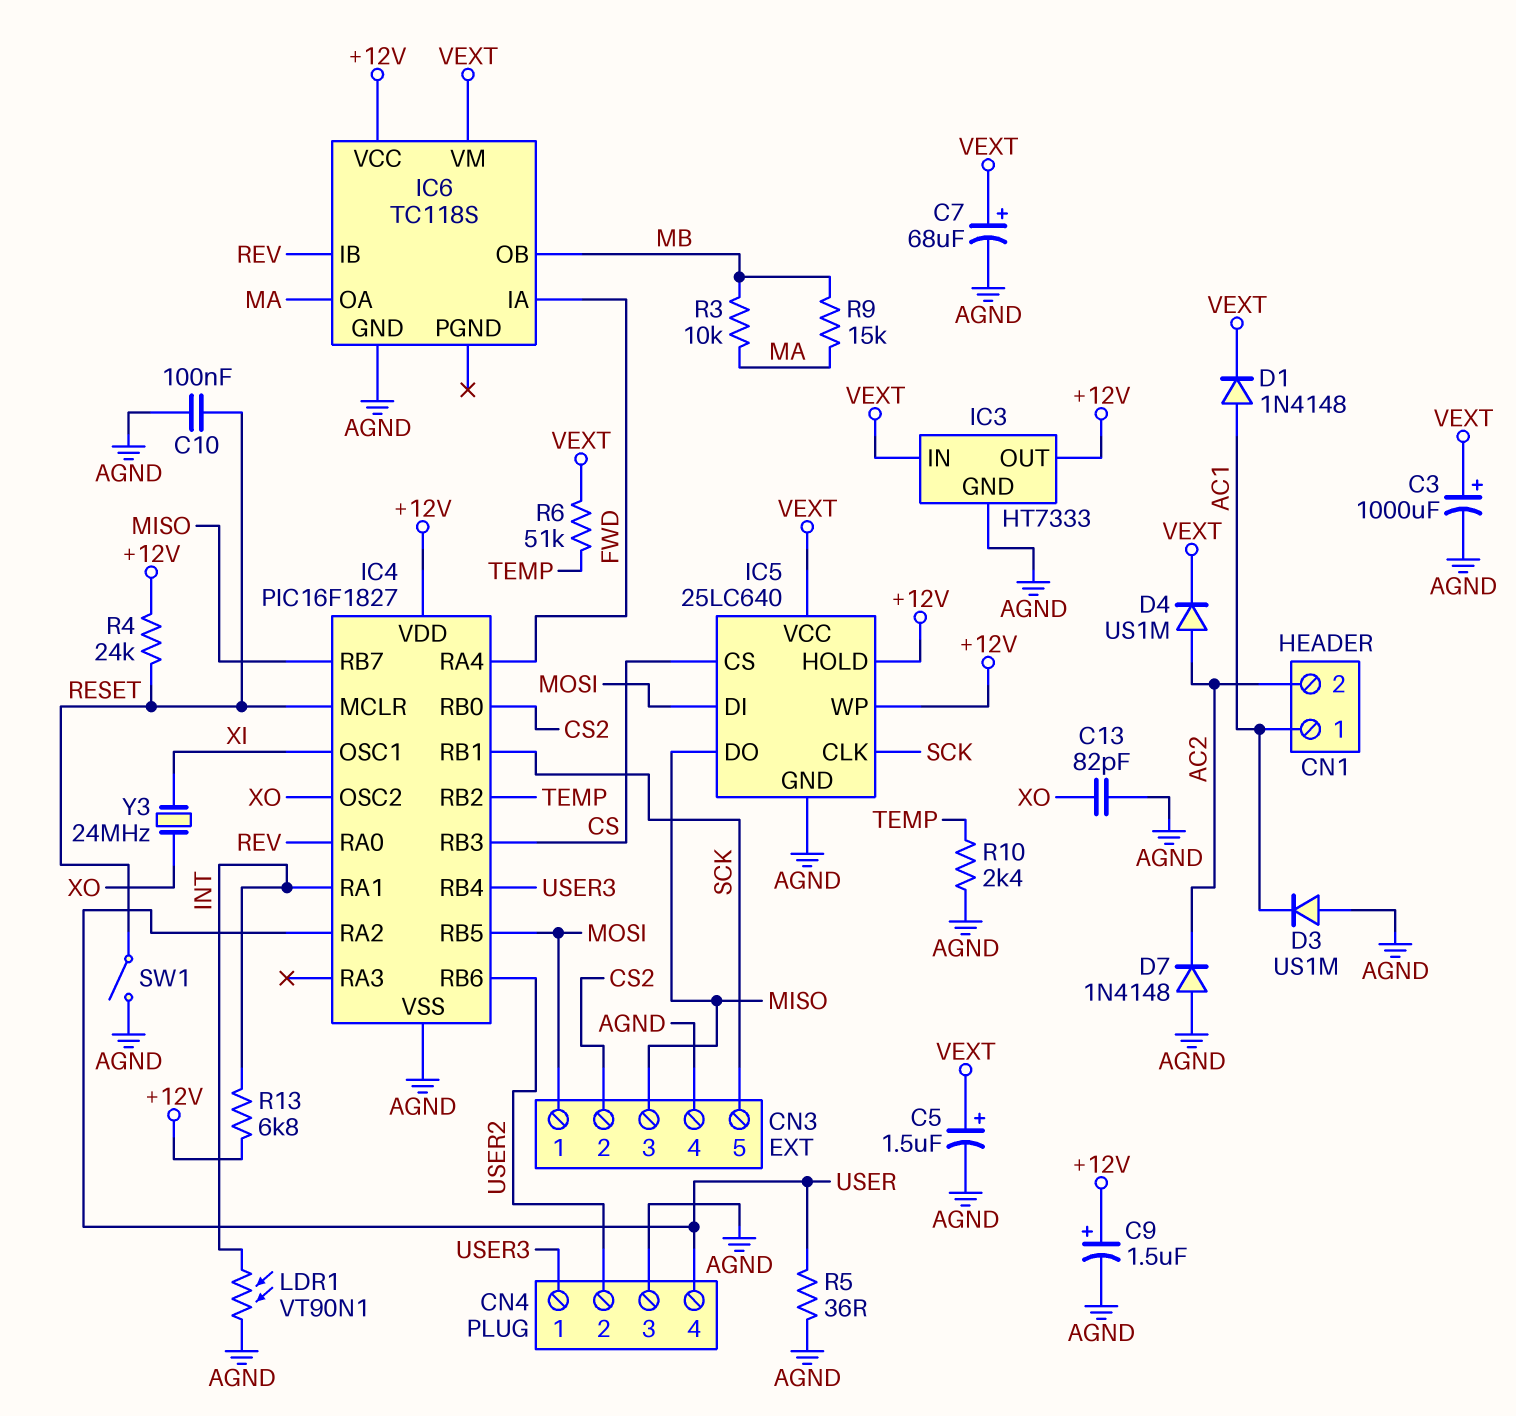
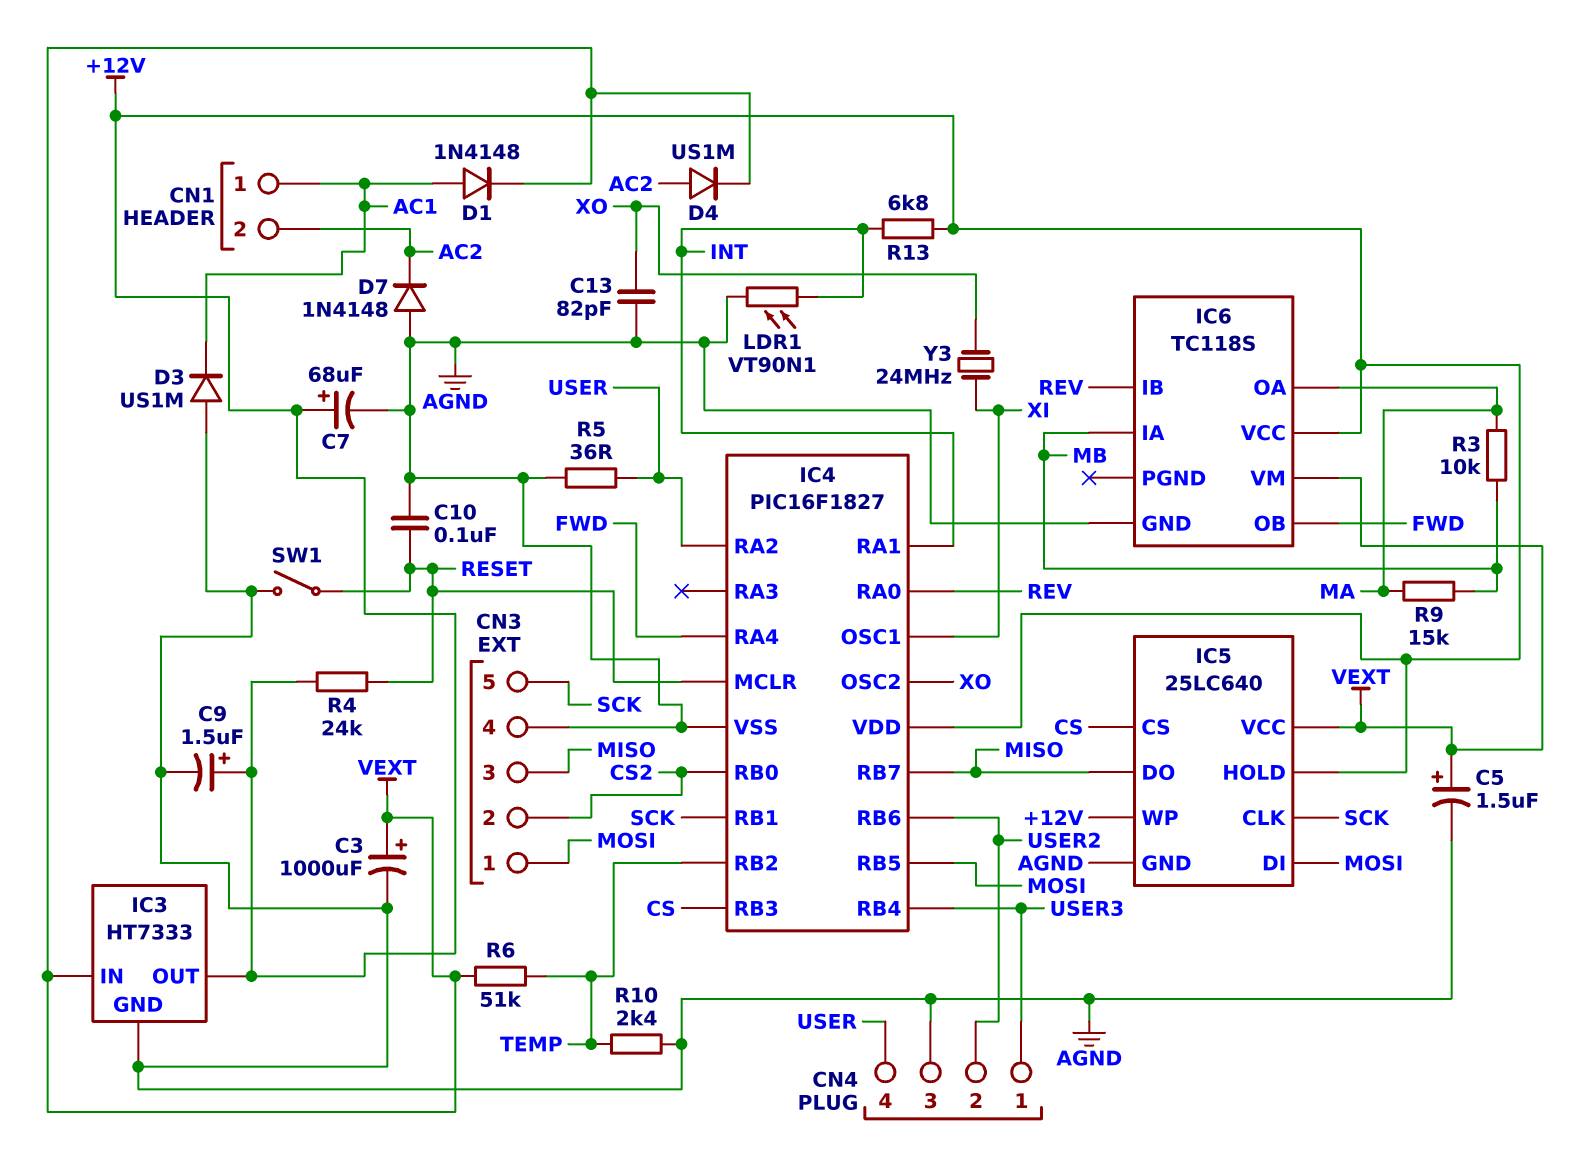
C7: 68uF (plus VEXT, minus AGND) -> 68uF (plus +12V, minus AGND)
IC6 pin IA: FWD -> MB
IC6 pin OB: MB -> FWD

